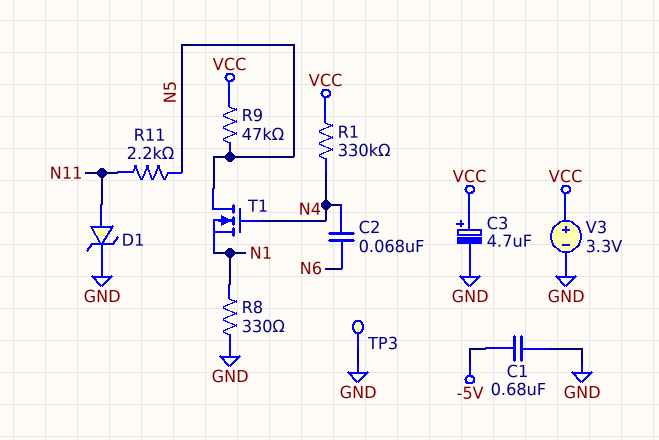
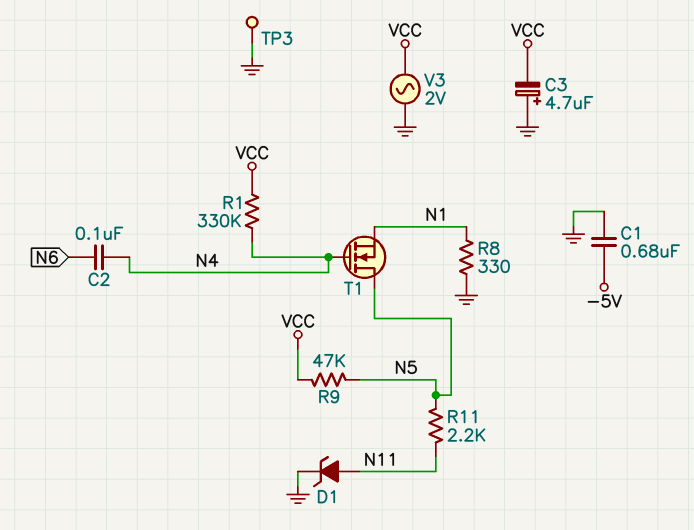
C2: 68nF (N4, N6) -> 100nF (N4, N6)
C3: 4.7uF (plus VCC, minus GND) -> 4.7uF (plus GND, minus VCC)
V3: 3.3V (plus VCC, minus GND) -> AC 2V (GND, VCC)

